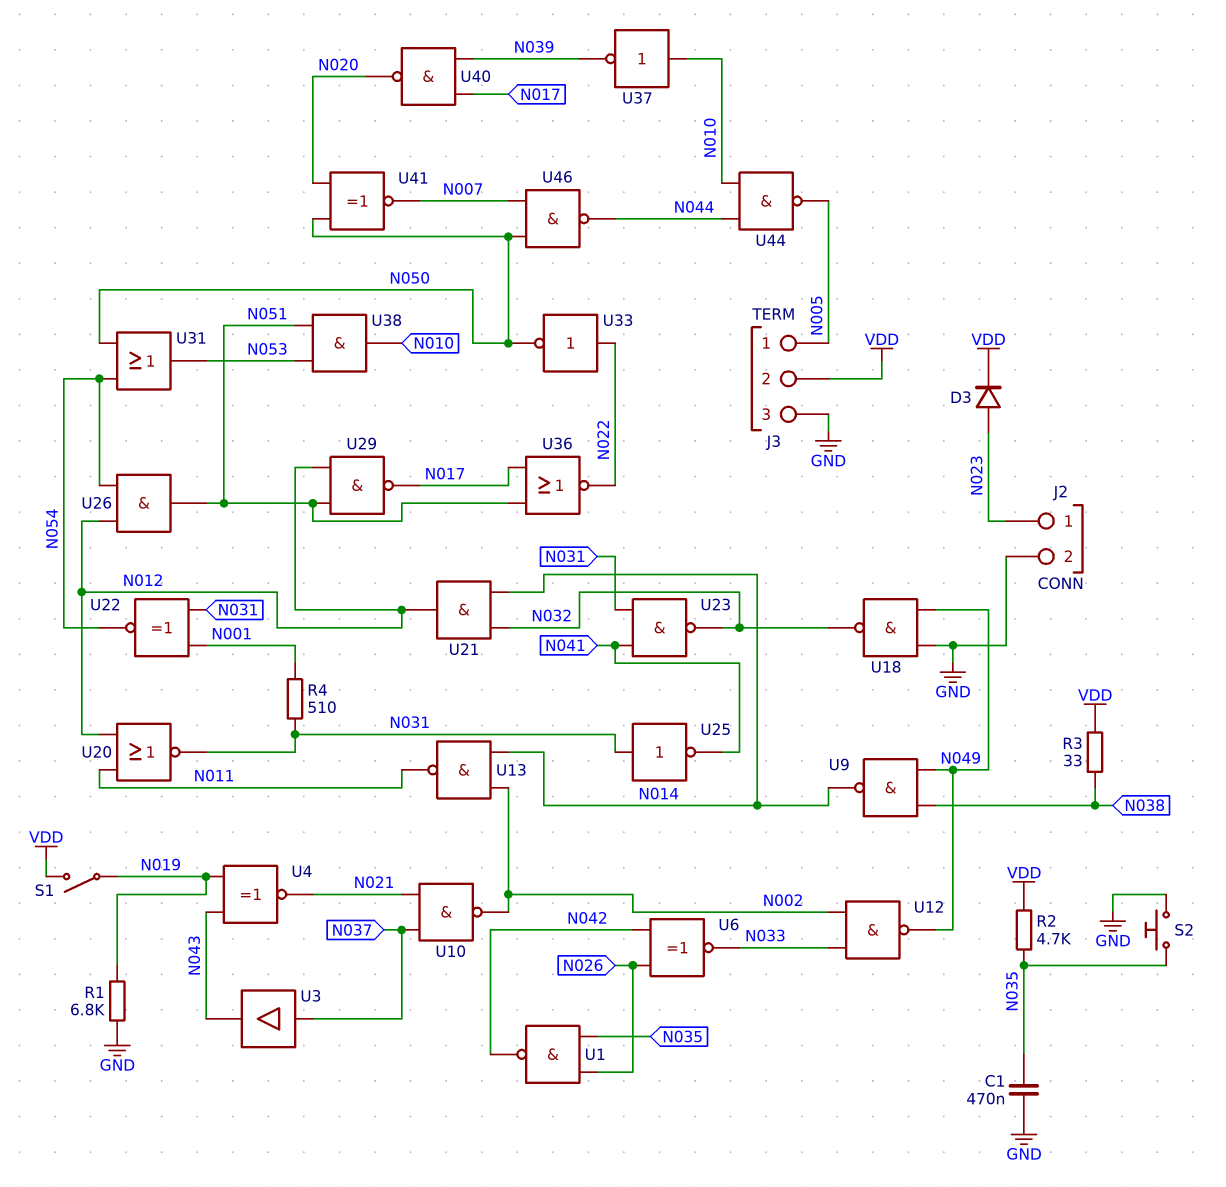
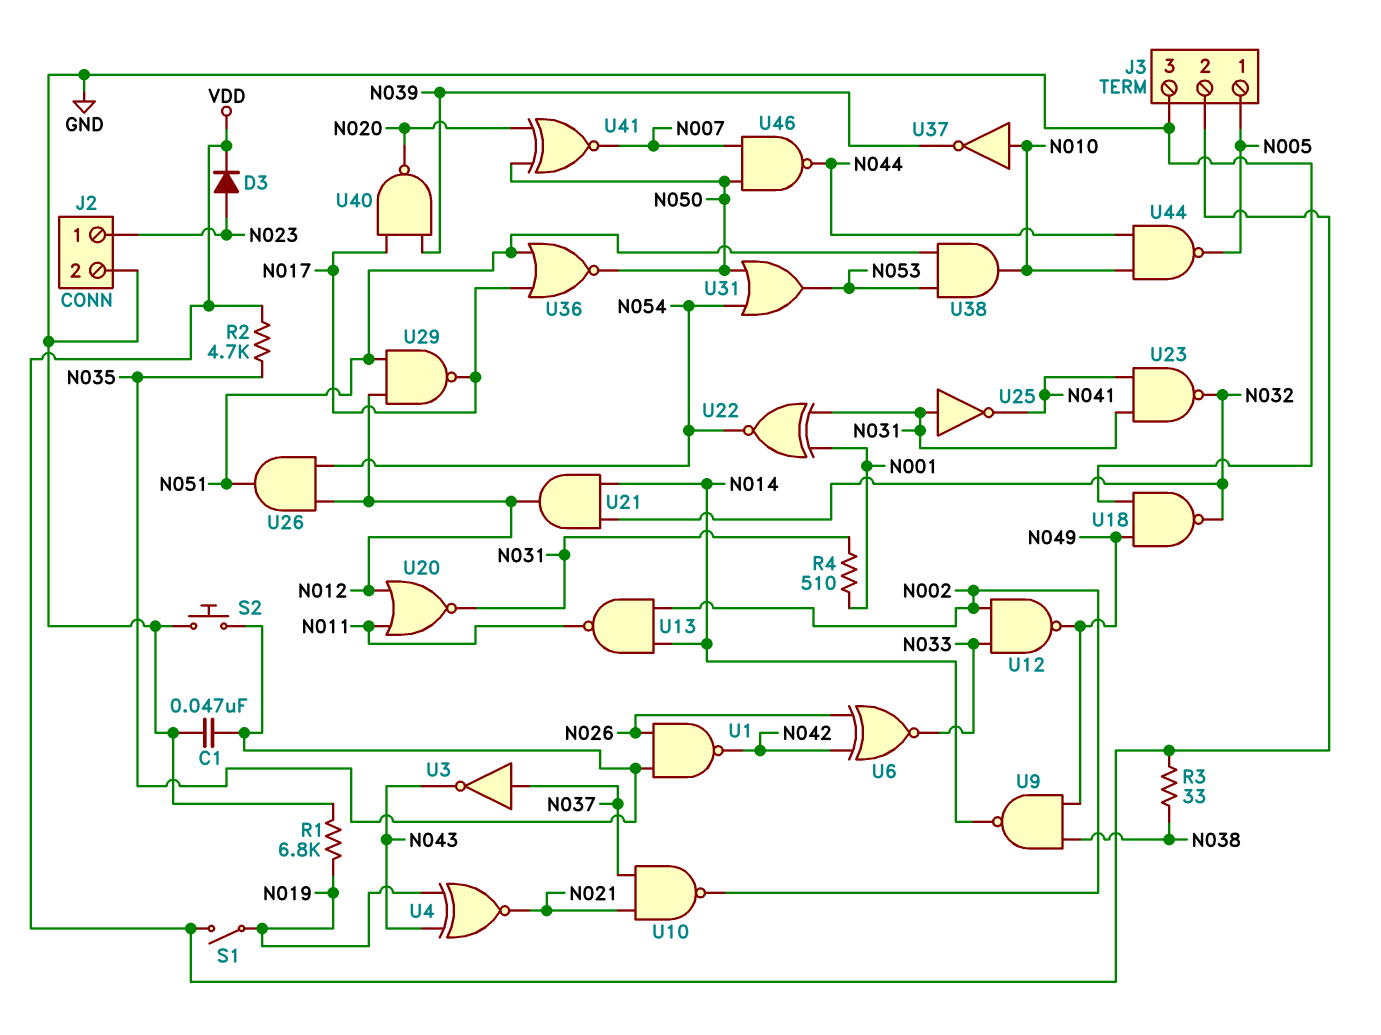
C1: 470nF (GND, N035) -> 47nF (GND, N035)
U3: buffer (in N037, out N043) -> NOT (in N037, out N043)
U33: NOT (in N022, out N050) -> none
U36: NOR (in N017, in N051, out N022) -> NOR (in N017, in N051, out N050)

